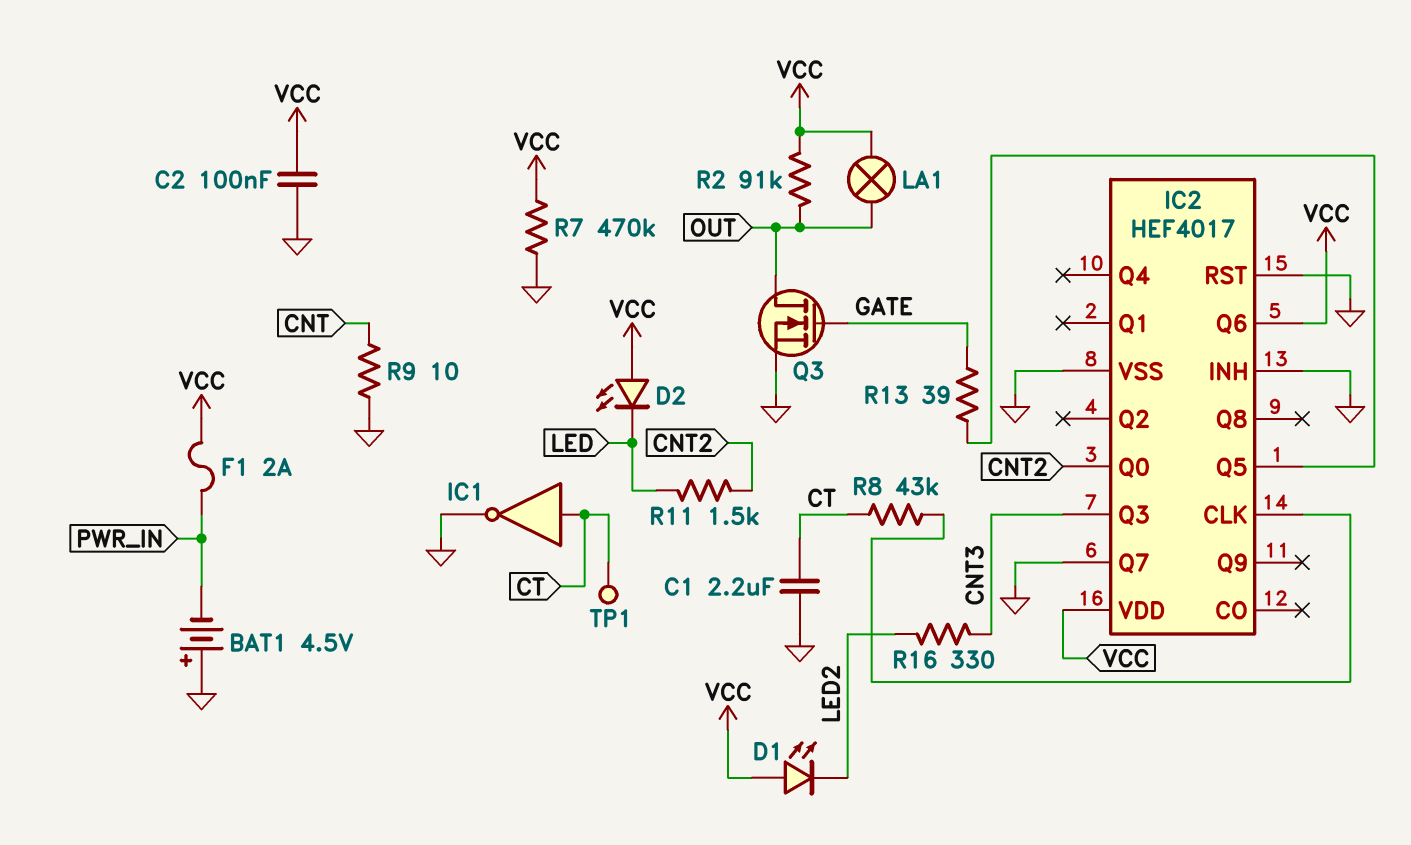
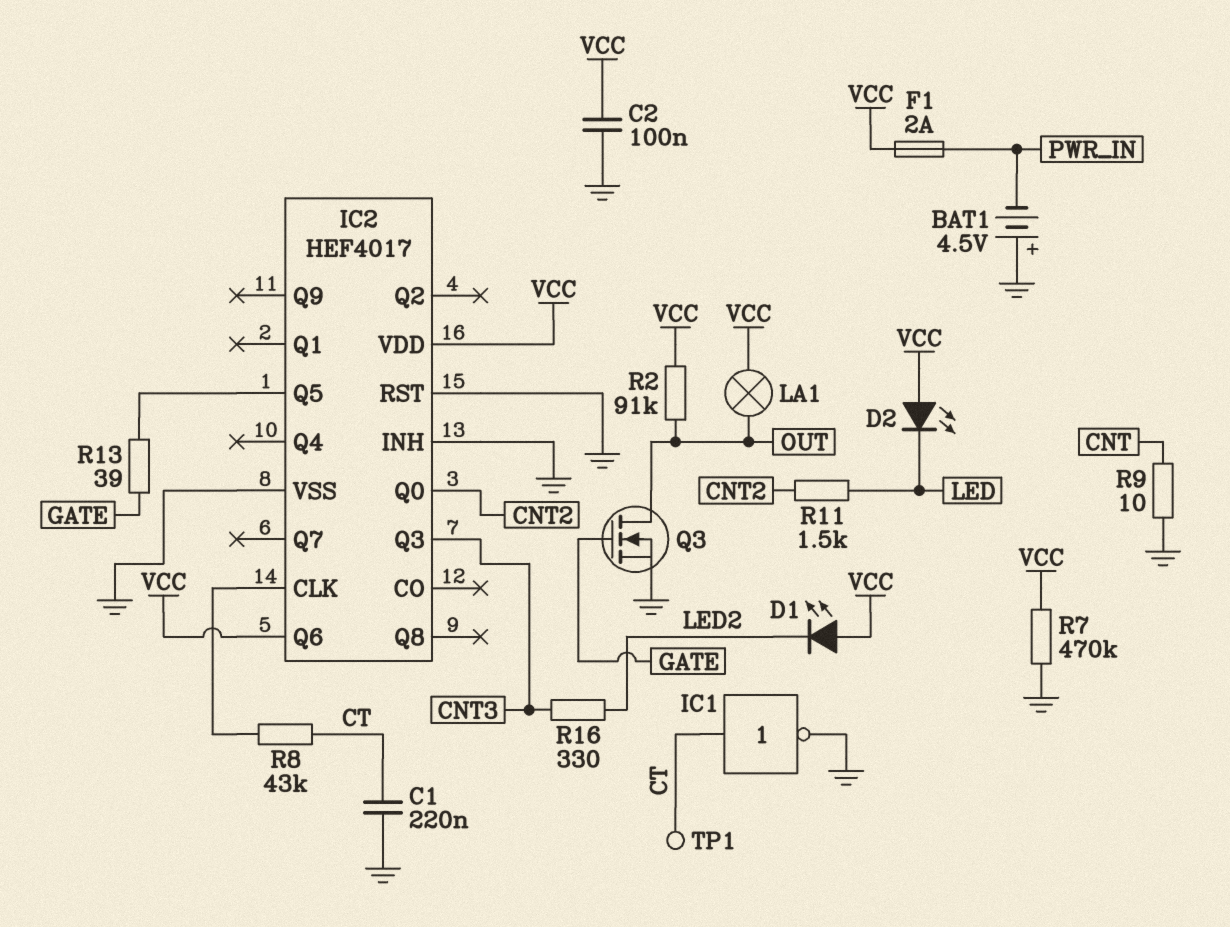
C1: 2.2uF (CT, GND) -> 220nF (CT, GND)
IC2 pin Q7: GND -> none

